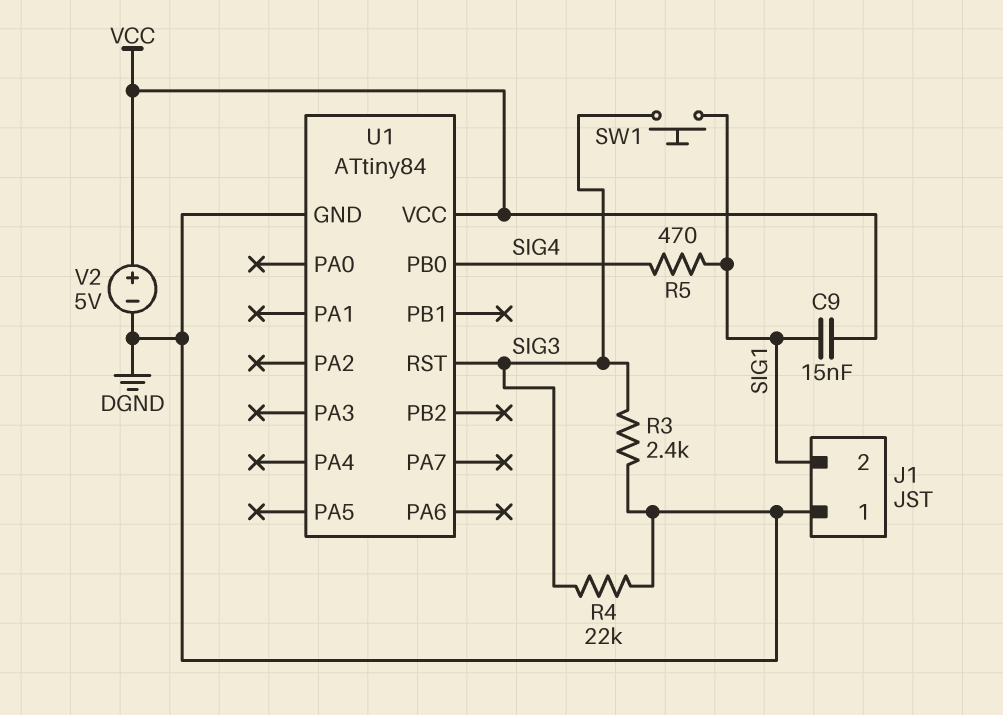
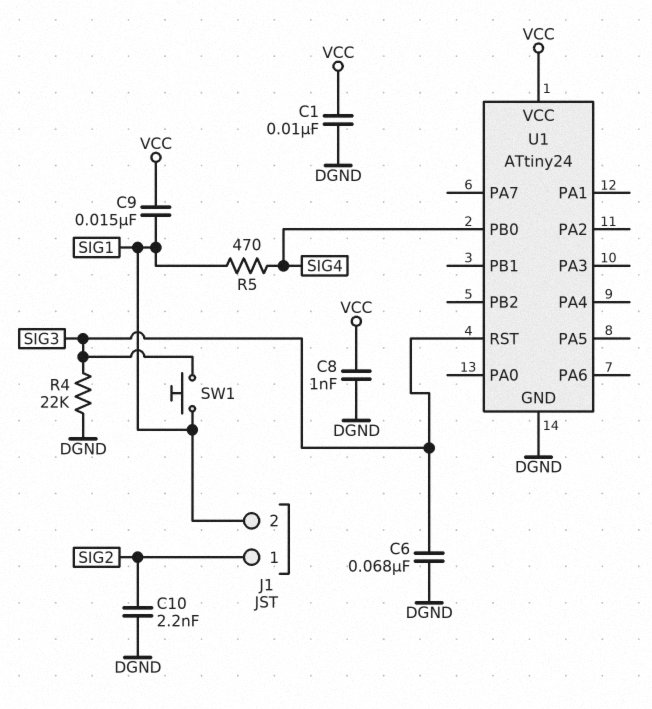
C1: none -> 10nF (DGND, VCC)
C6: none -> 68nF (DGND, SIG3)
C8: none -> 1nF (DGND, VCC)
C10: none -> 2.2nF (DGND, SIG2)
J1 pin 1: DGND -> SIG2
R3: 2.4k (DGND, SIG3) -> none
U1: ATtiny84 -> ATtiny24
V2: 5V (plus VCC, minus DGND) -> none

